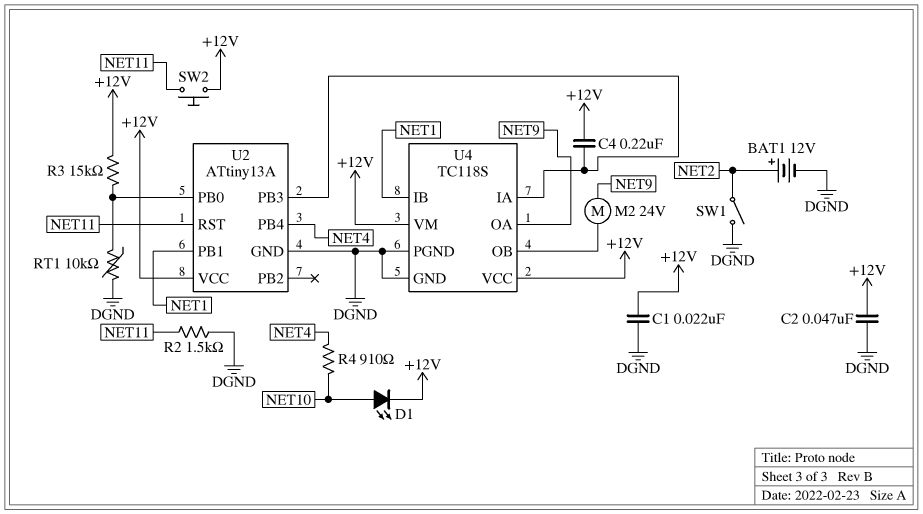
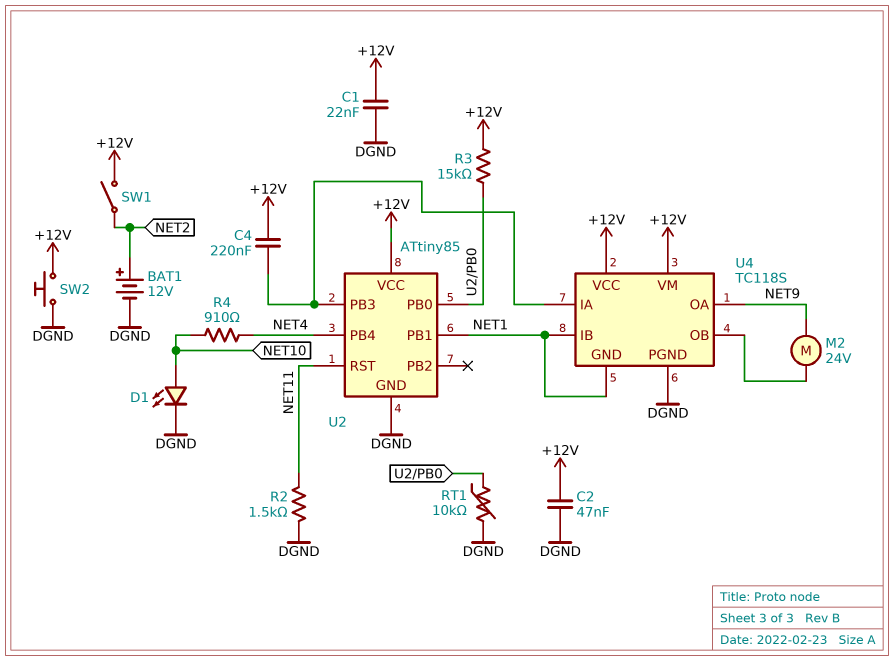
D1: LED (A NET10, K +12V) -> LED (A NET10, K DGND)
SW1: switch (DGND, NET2) -> switch (+12V, NET2)
SW2: button (+12V, NET11) -> button (+12V, DGND)
U2: ATtiny13A -> ATtiny85
U4 pin GND: DGND -> NET1

